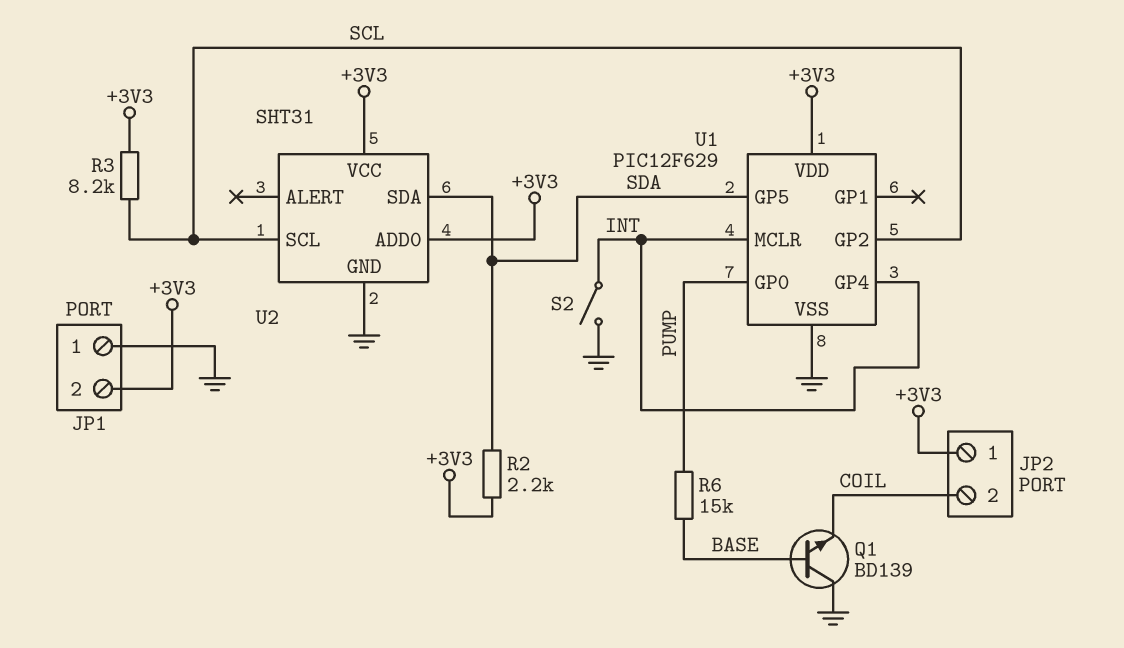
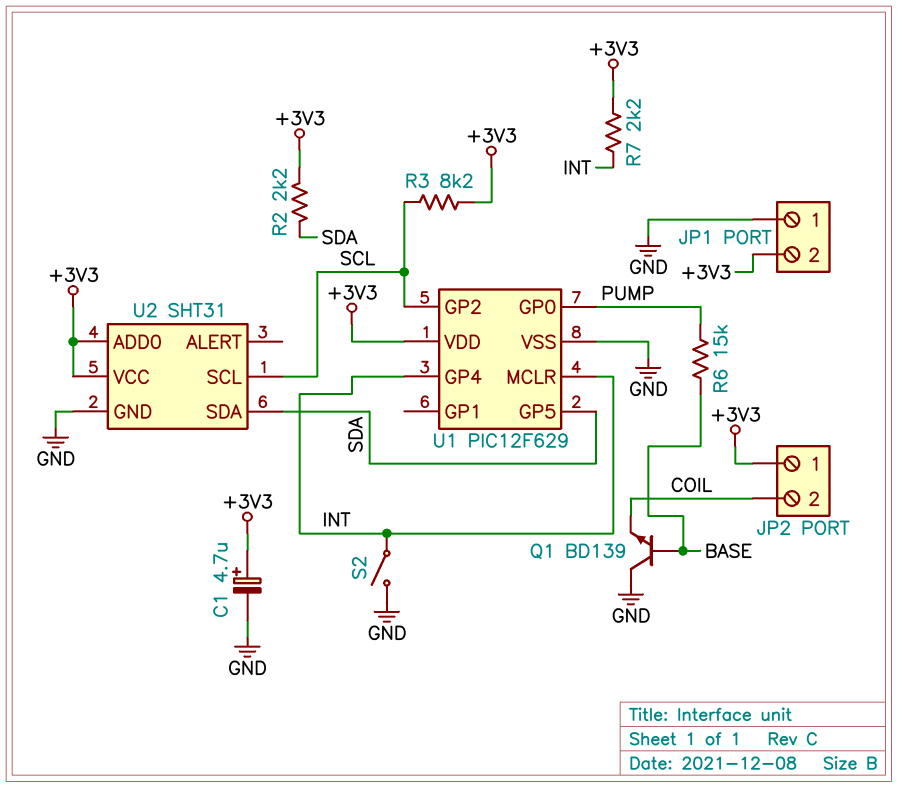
C1: none -> 4.7uF (plus +3V3, minus GND)
R7: none -> 2.2k (+3V3, INT)

